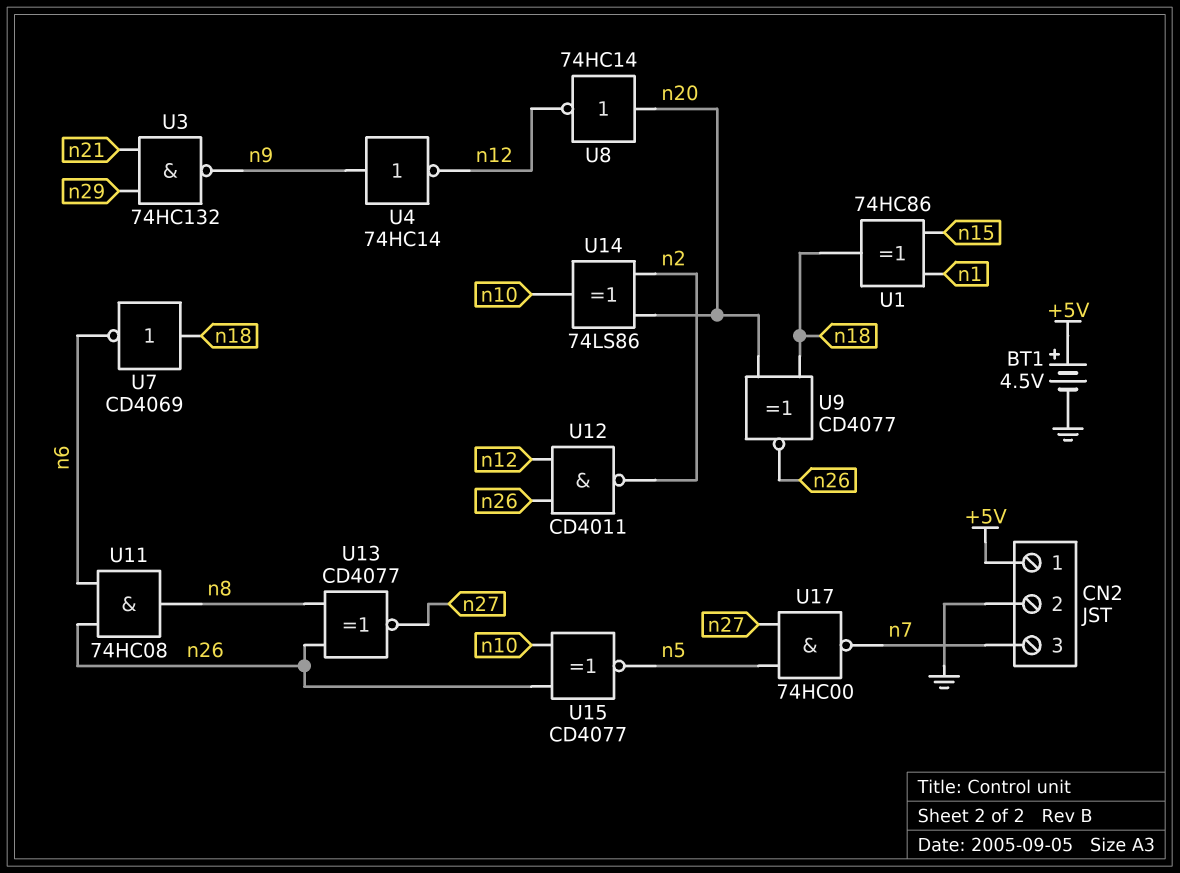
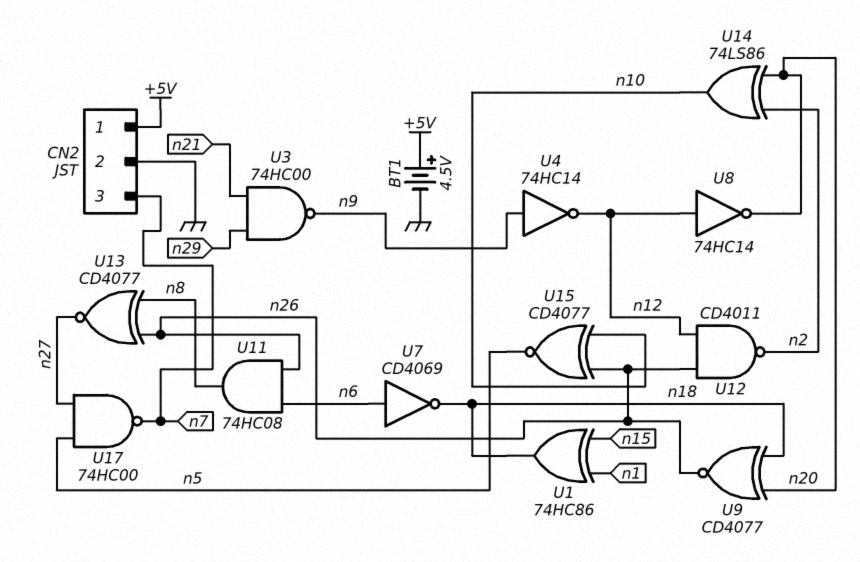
U3: NAND 74HC132 (in n21, in n29, out n9) -> NAND 74HC00 (in n21, in n29, out n9)
U7: NOT CD4069 (in n18, out n6) -> NOT CD4069 (in n6, out n18)
U8: NOT 74HC14 (in n20, out n12) -> NOT 74HC14 (in n12, out n20)

